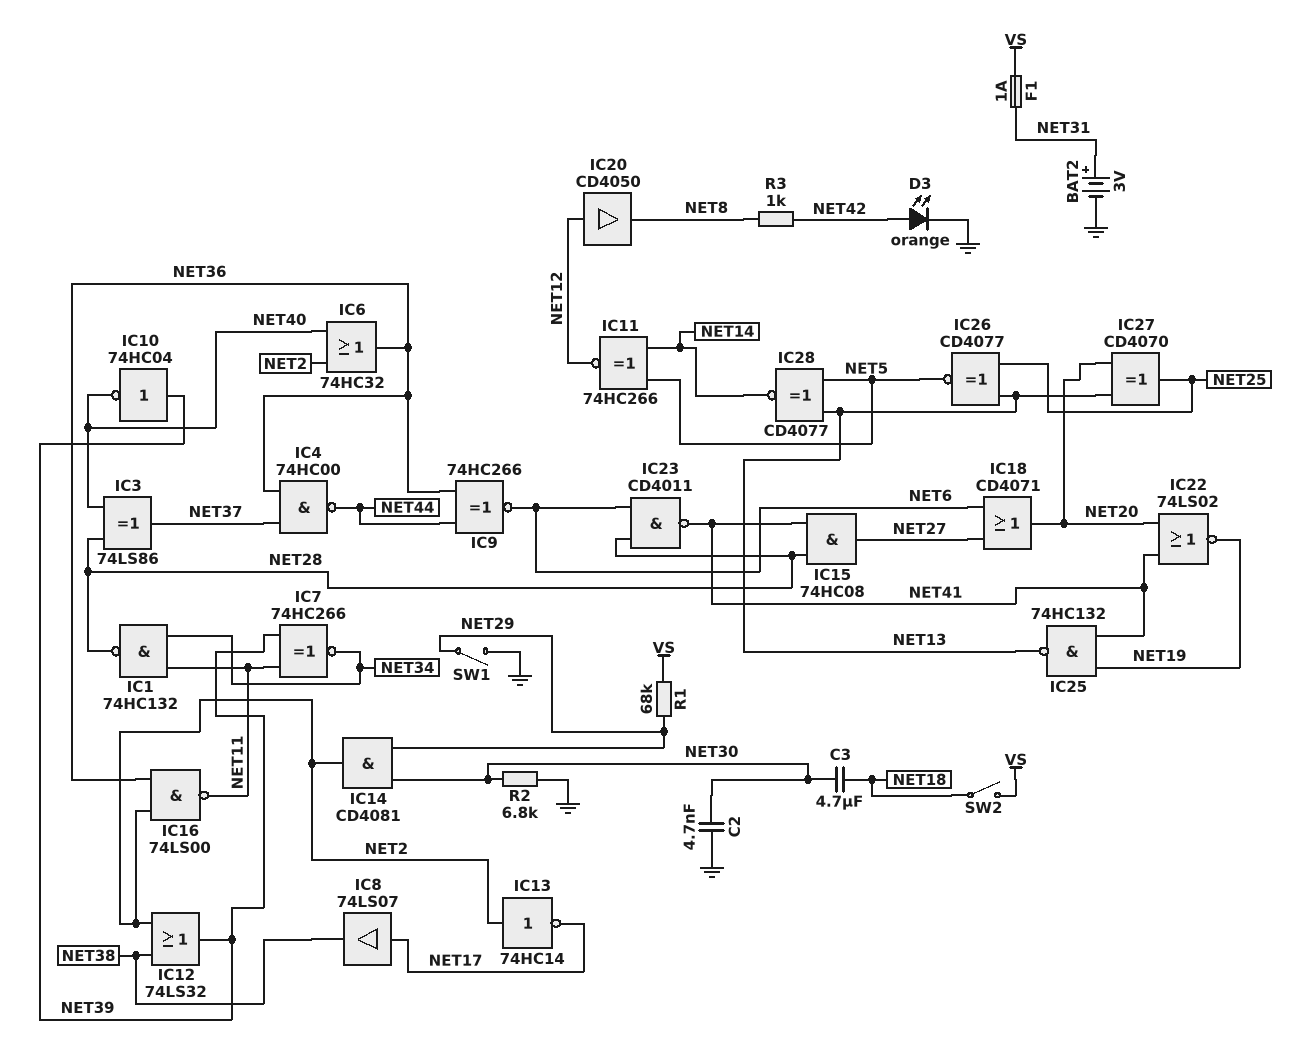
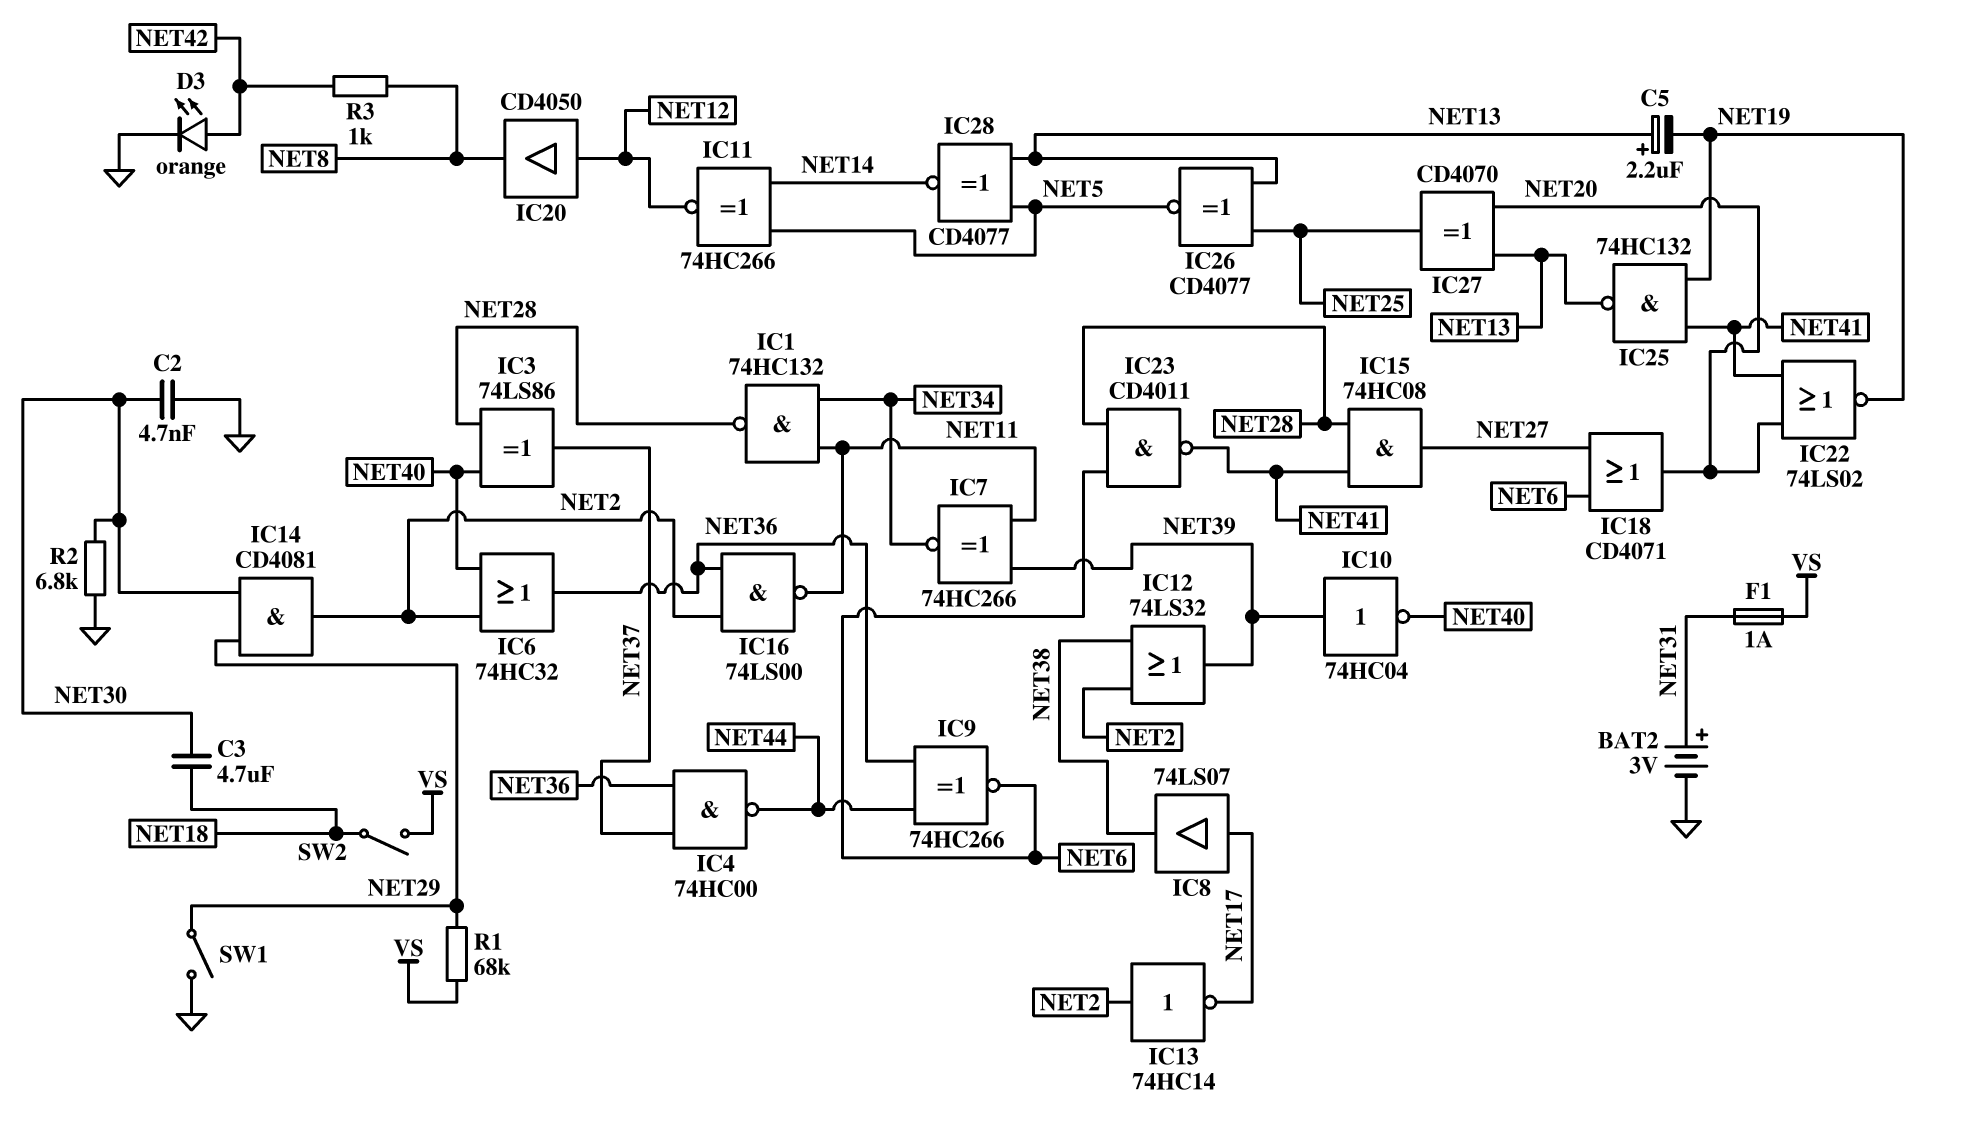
C5: none -> 2.2uF (plus NET13, minus NET19)

